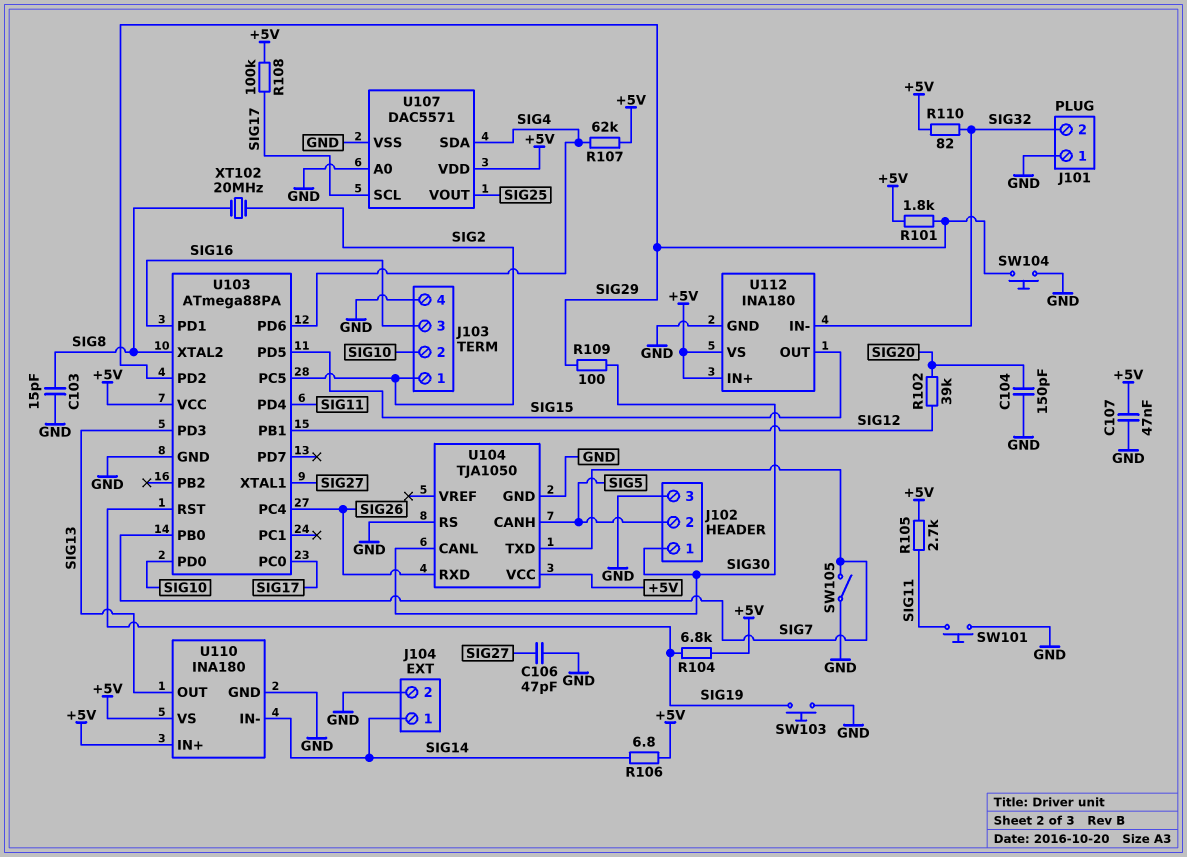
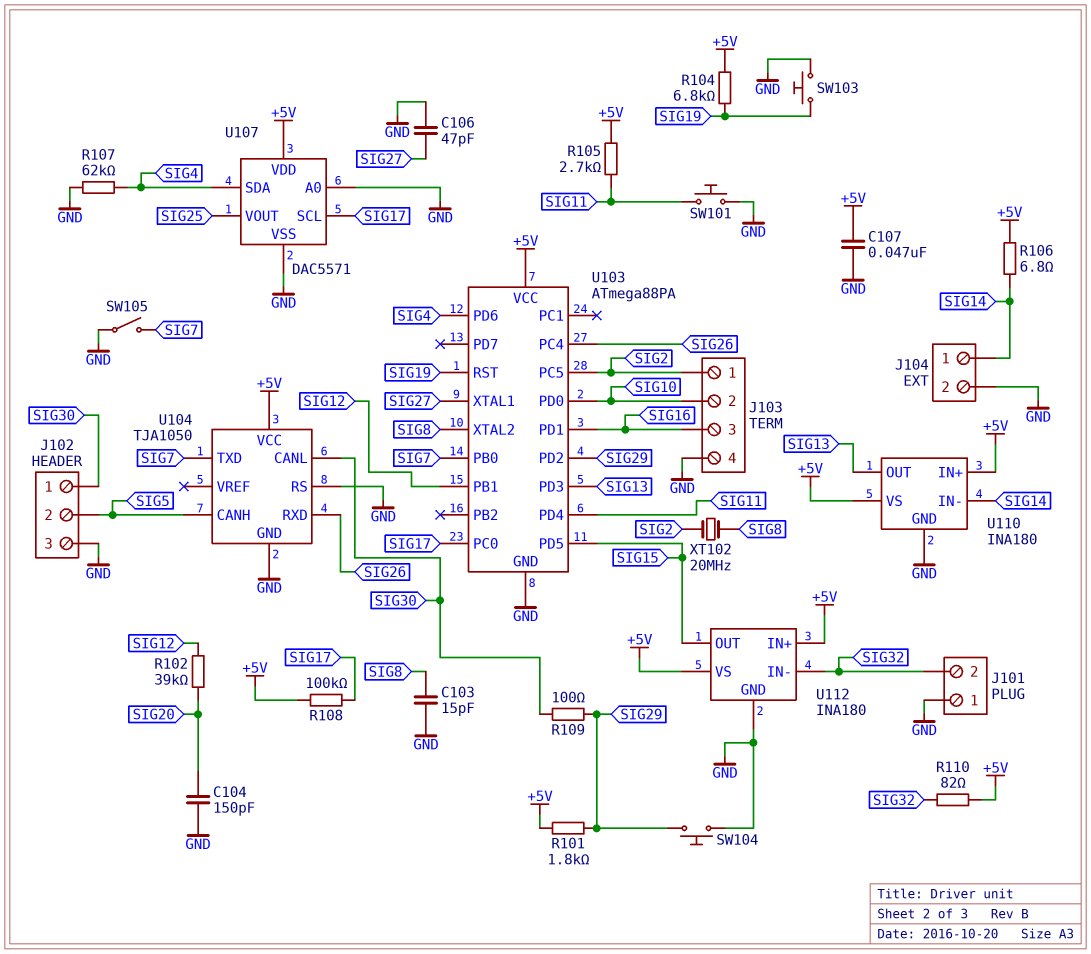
R107: 62k (+5V, SIG4) -> 62k (GND, SIG4)

